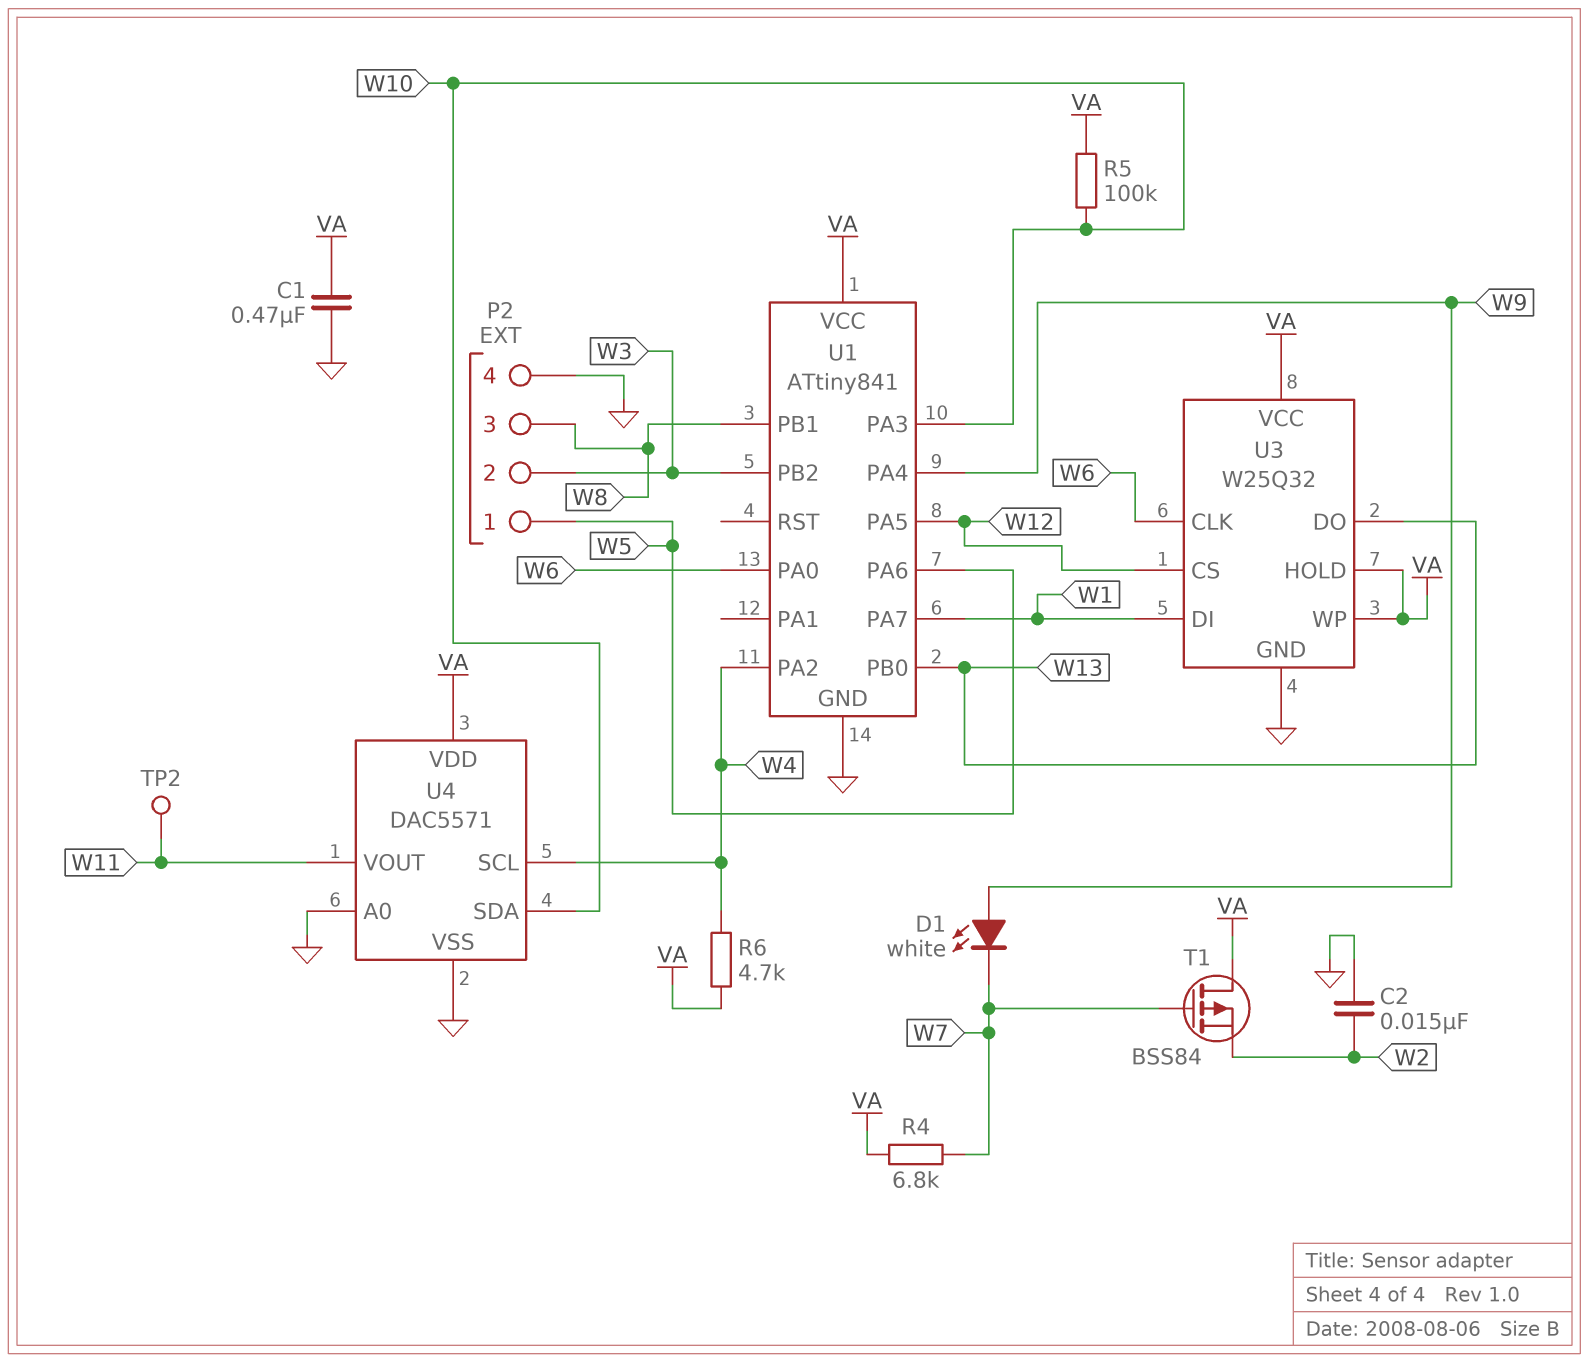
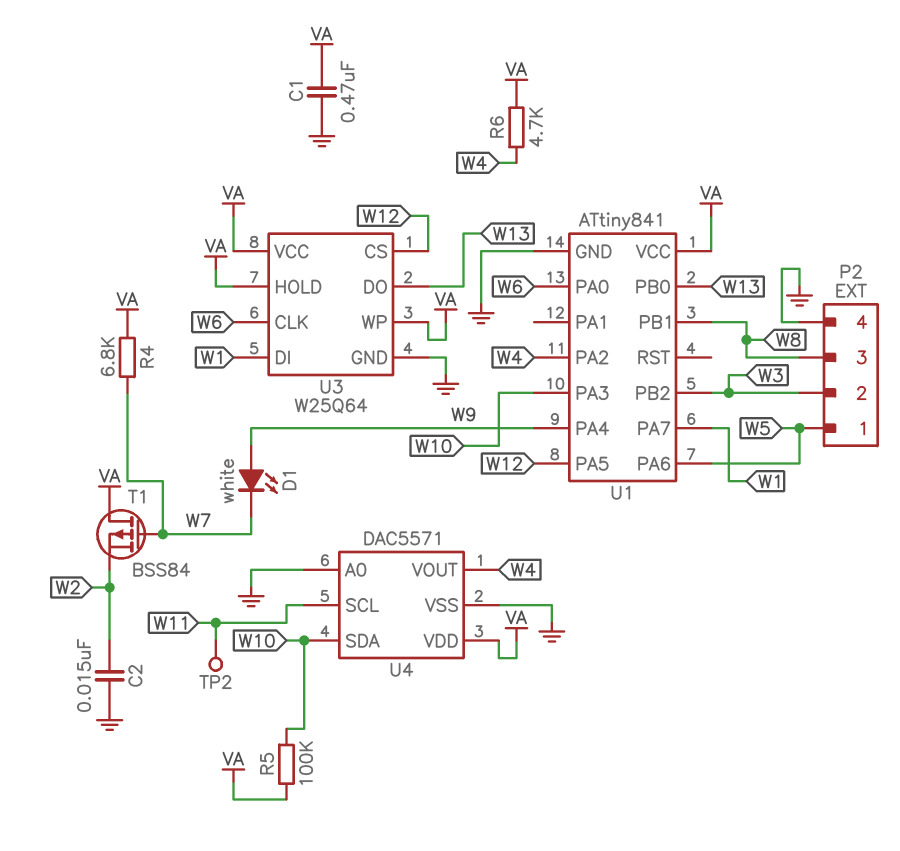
U3: W25Q32 -> W25Q64
U4 pin SCL: W4 -> W11
U4 pin VOUT: W11 -> W4

